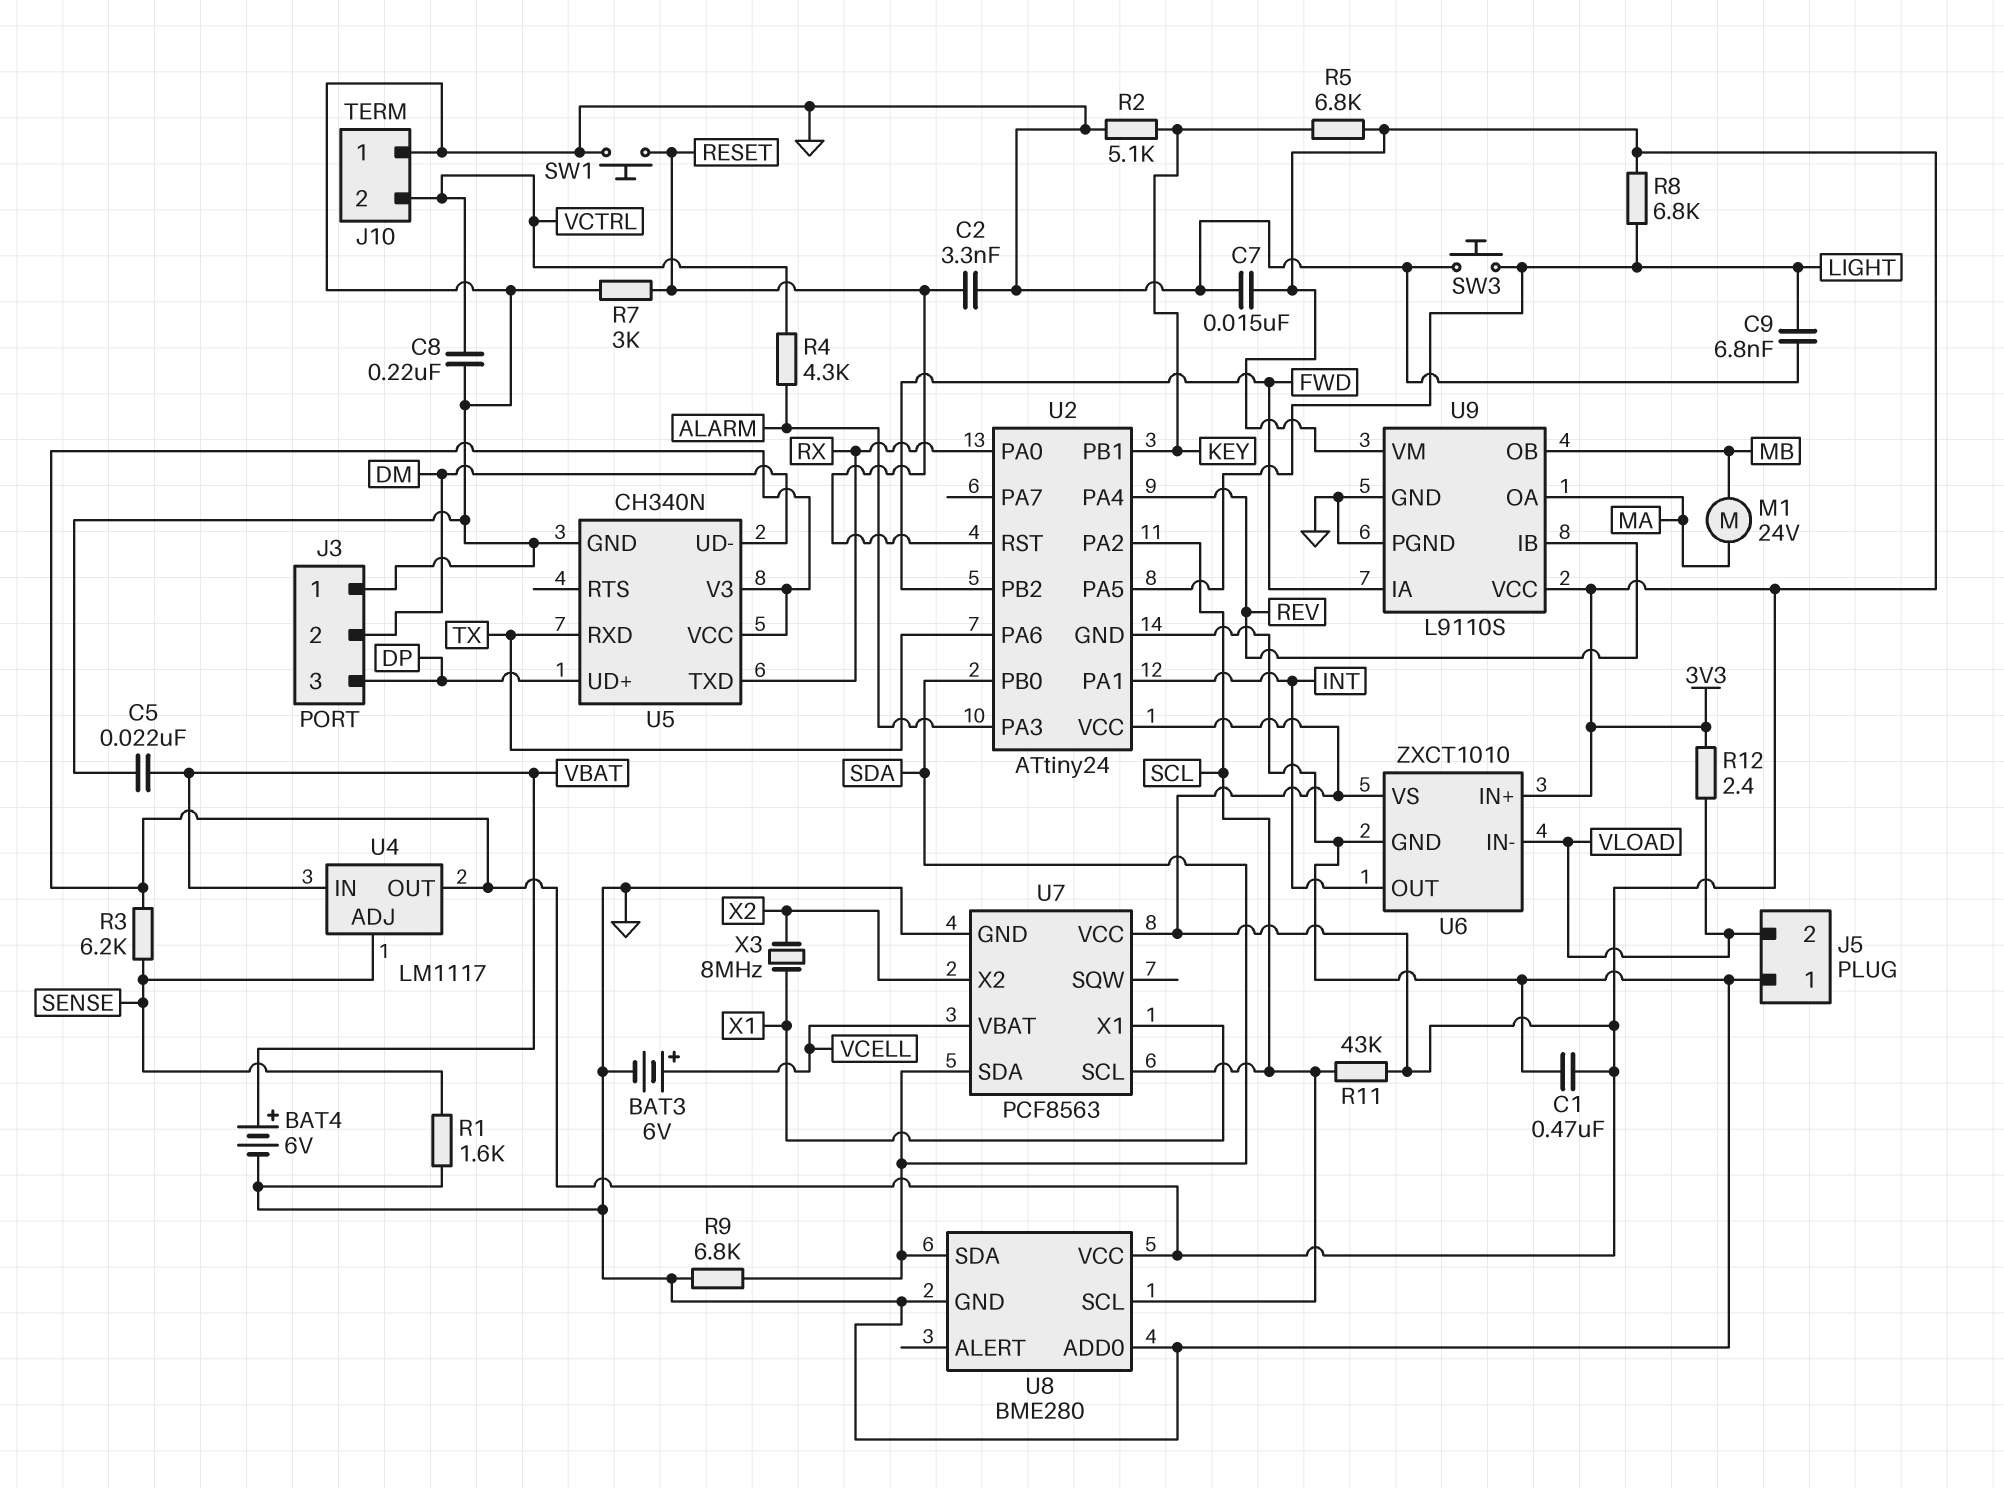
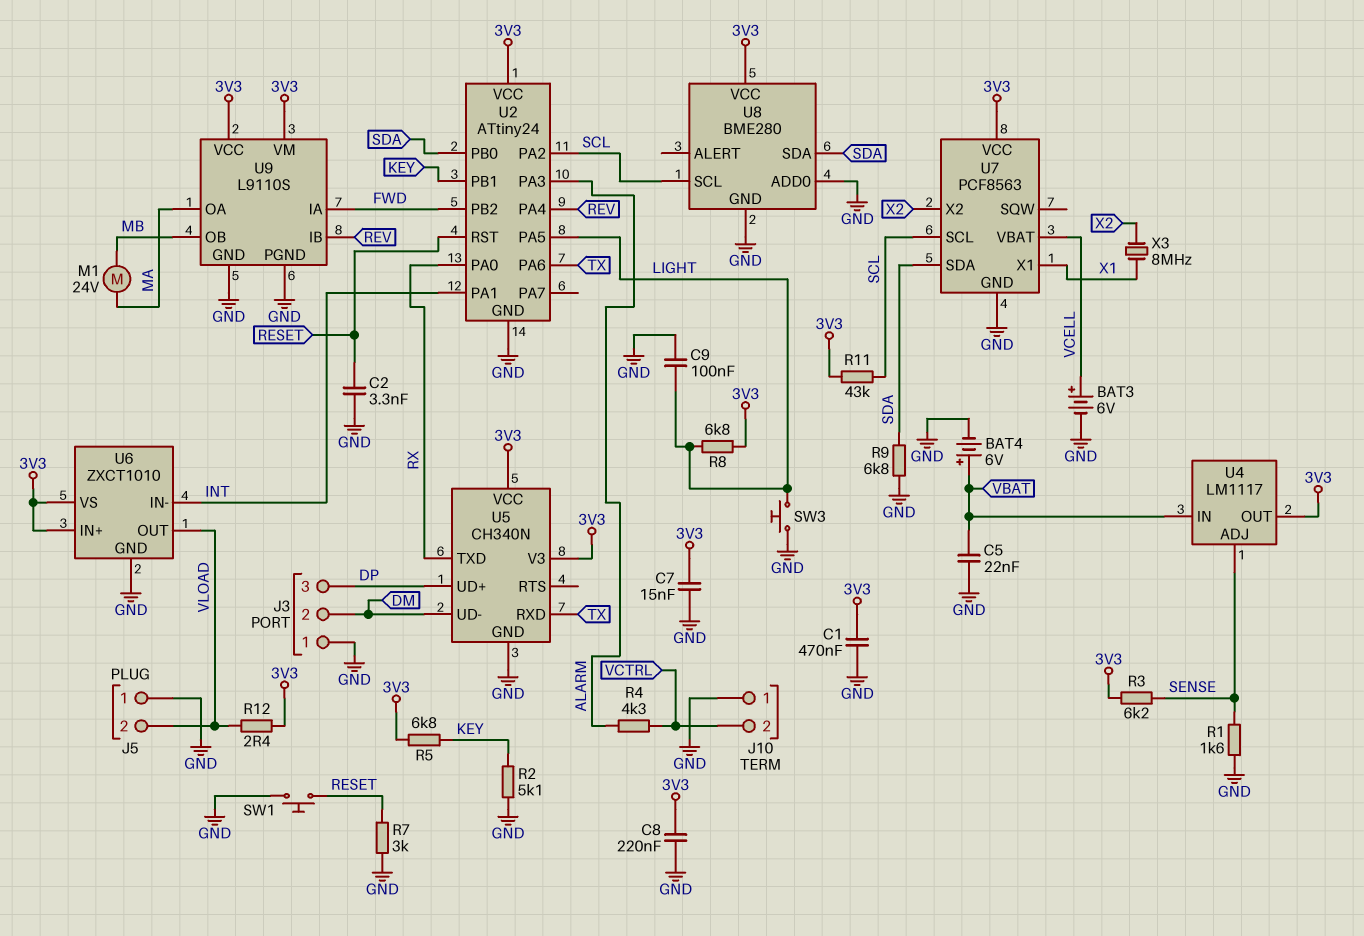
C8: 220nF (GND, VCTRL) -> 220nF (3V3, GND)
C9: 6.8nF (GND, LIGHT) -> 100nF (GND, LIGHT)
U6 pin IN-: VLOAD -> INT
U6 pin OUT: INT -> VLOAD

